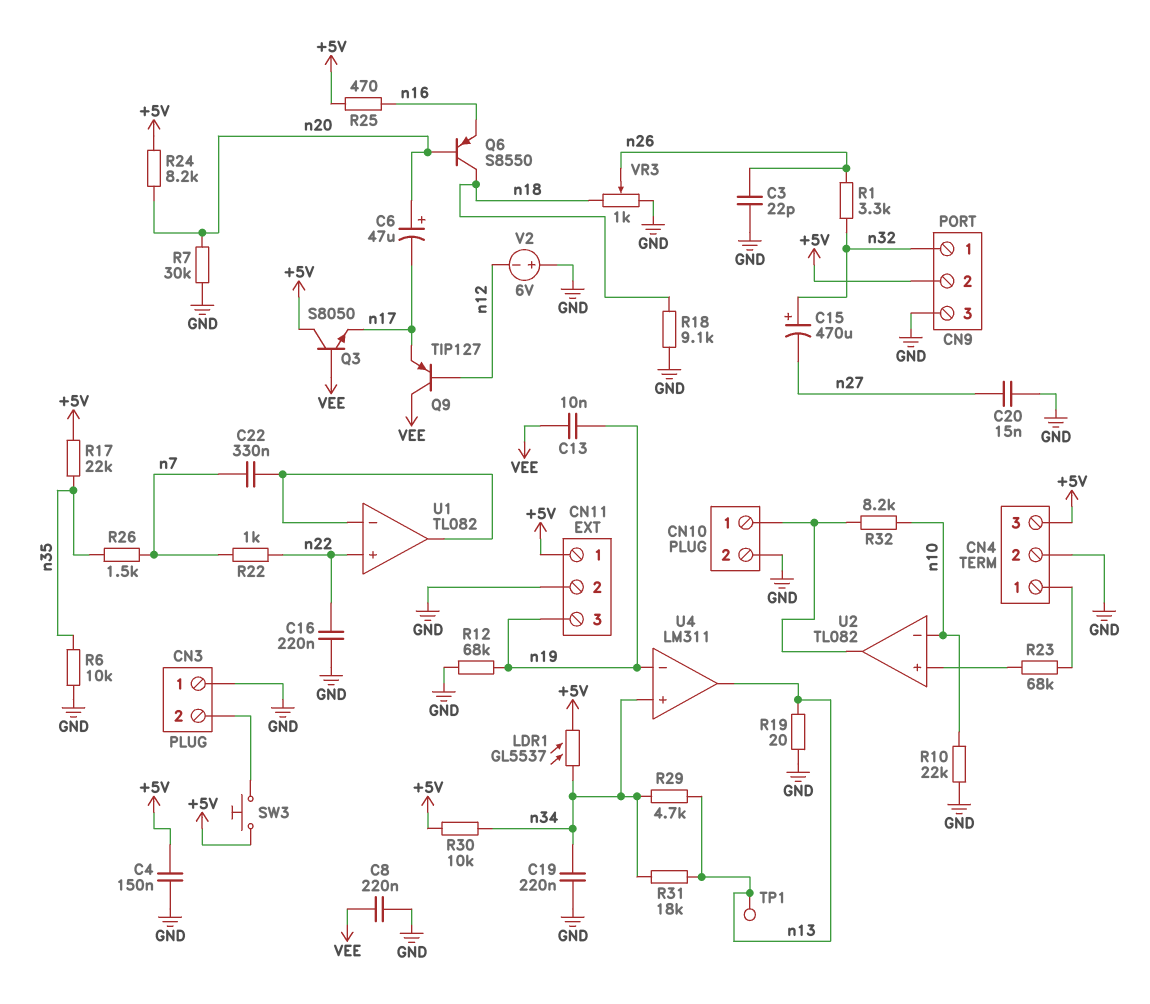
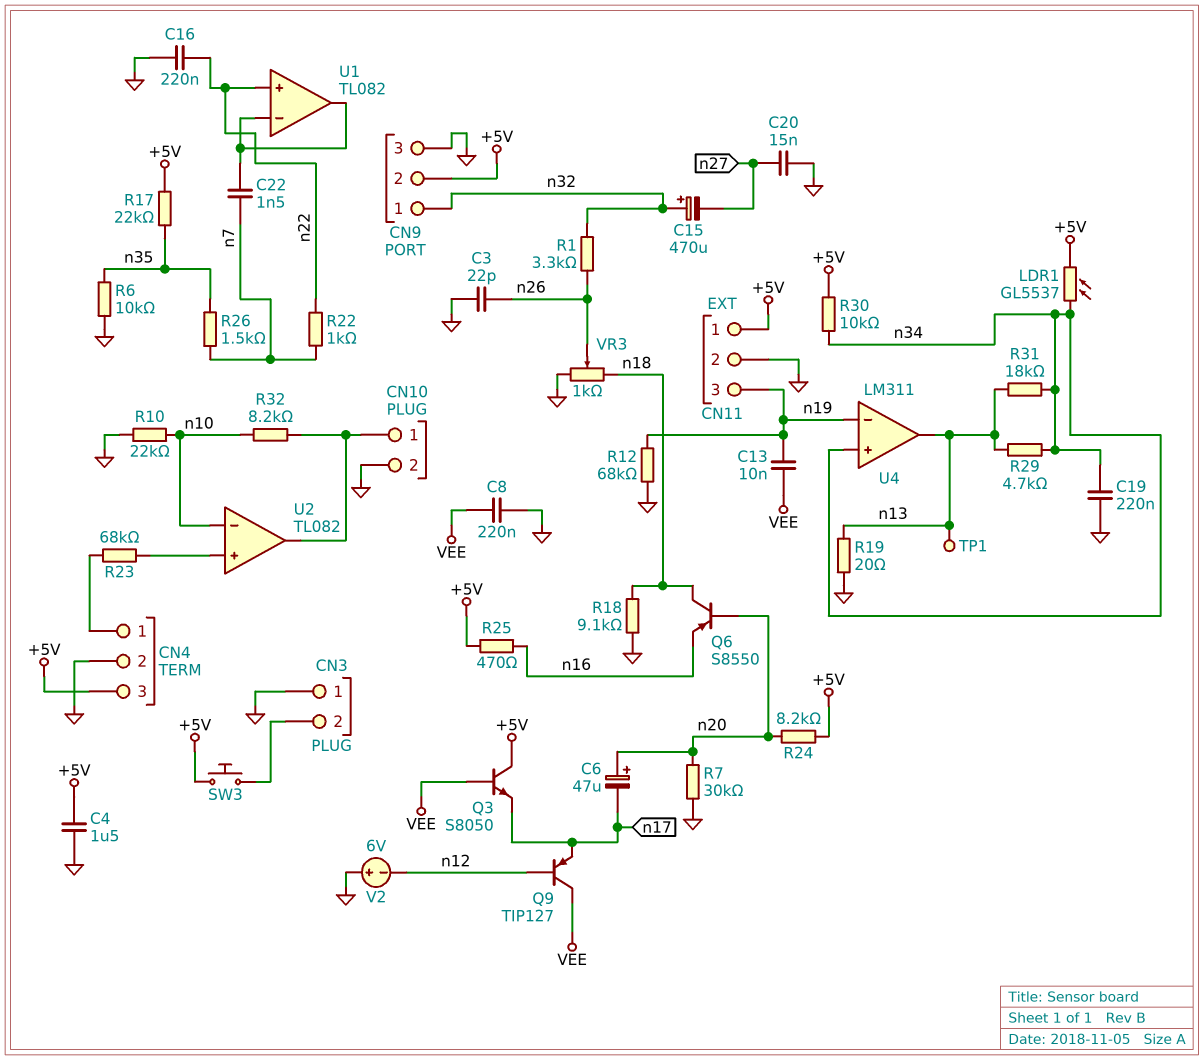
C4: 150nF (+5V, GND) -> 1.5uF (+5V, GND)
C22: 330nF (U1/in-, n7) -> 1.5nF (U1/in-, n7)

